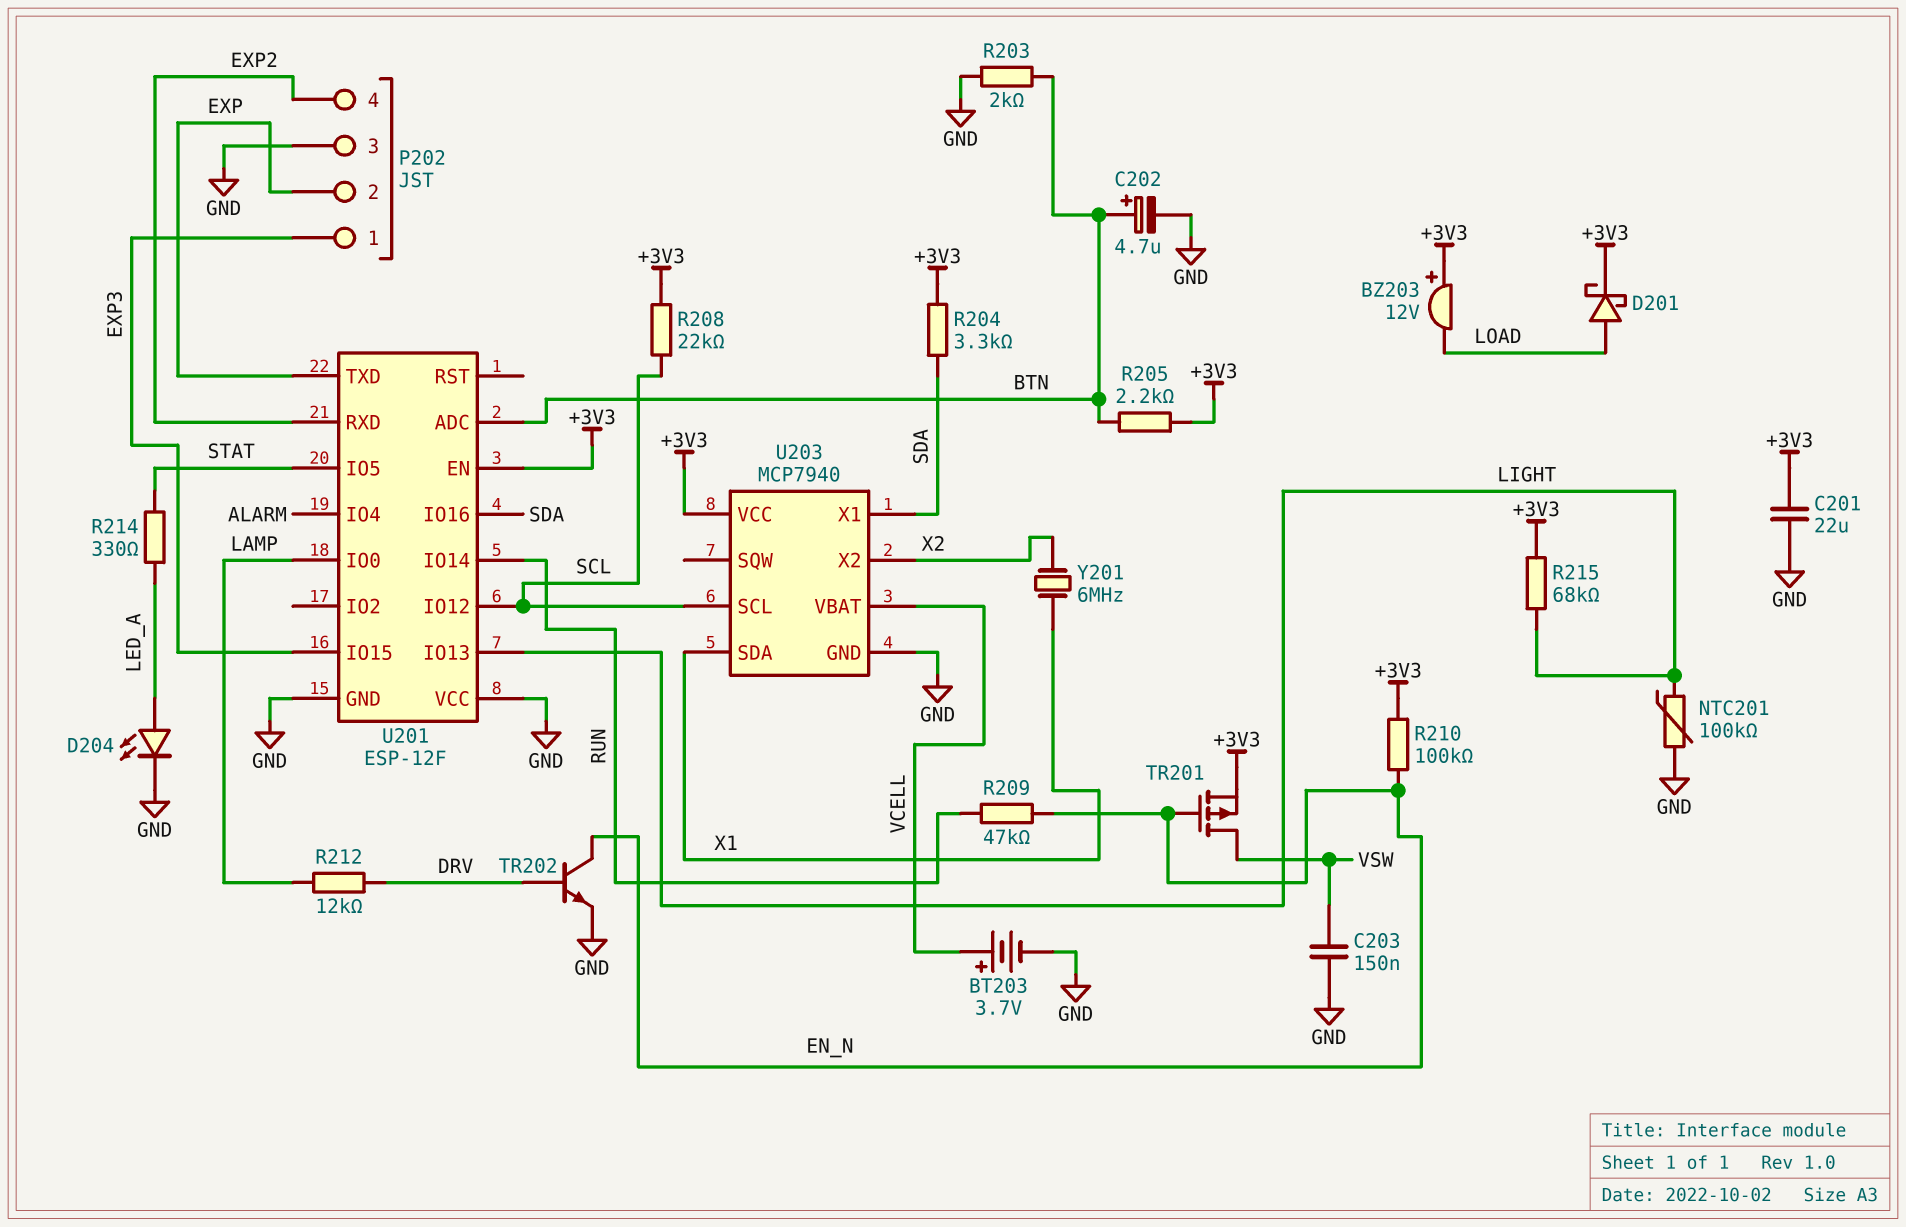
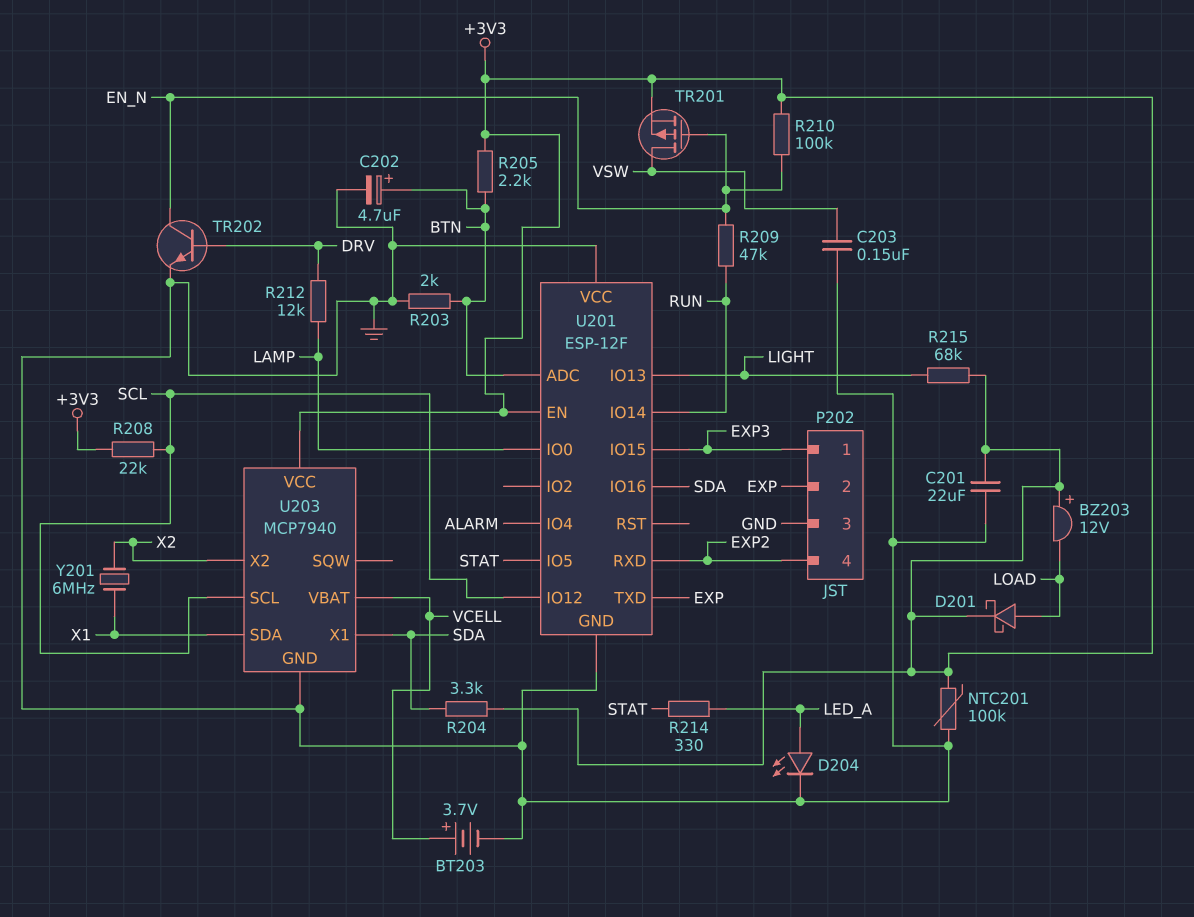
NTC201: 100k (GND, LIGHT) -> 100k (+3V3, GND)

